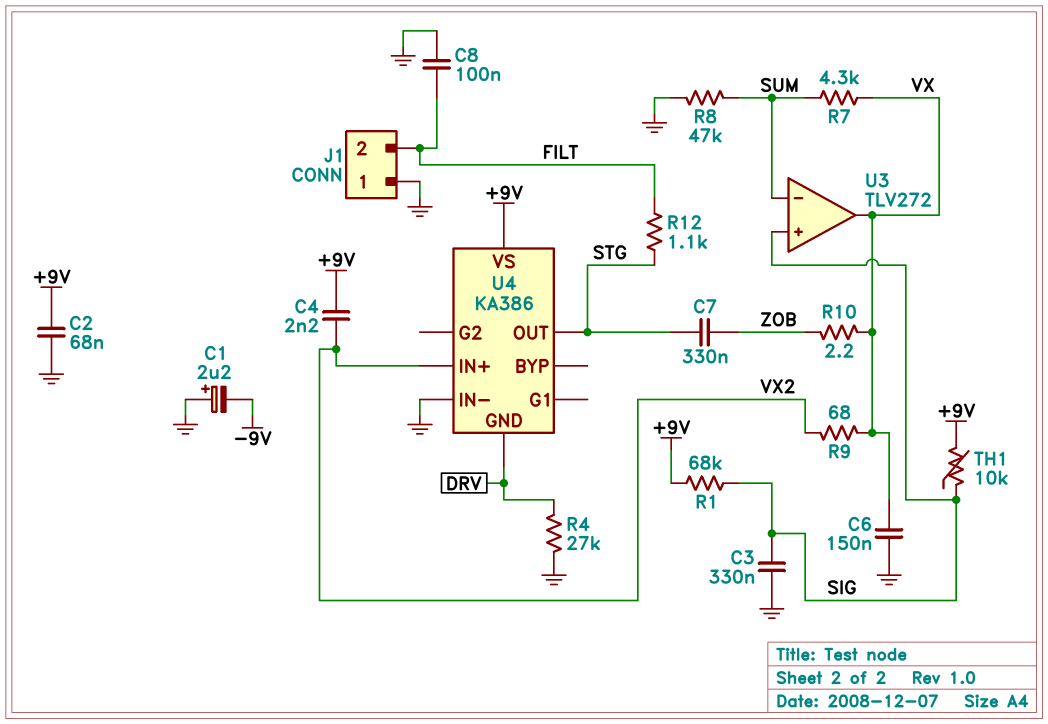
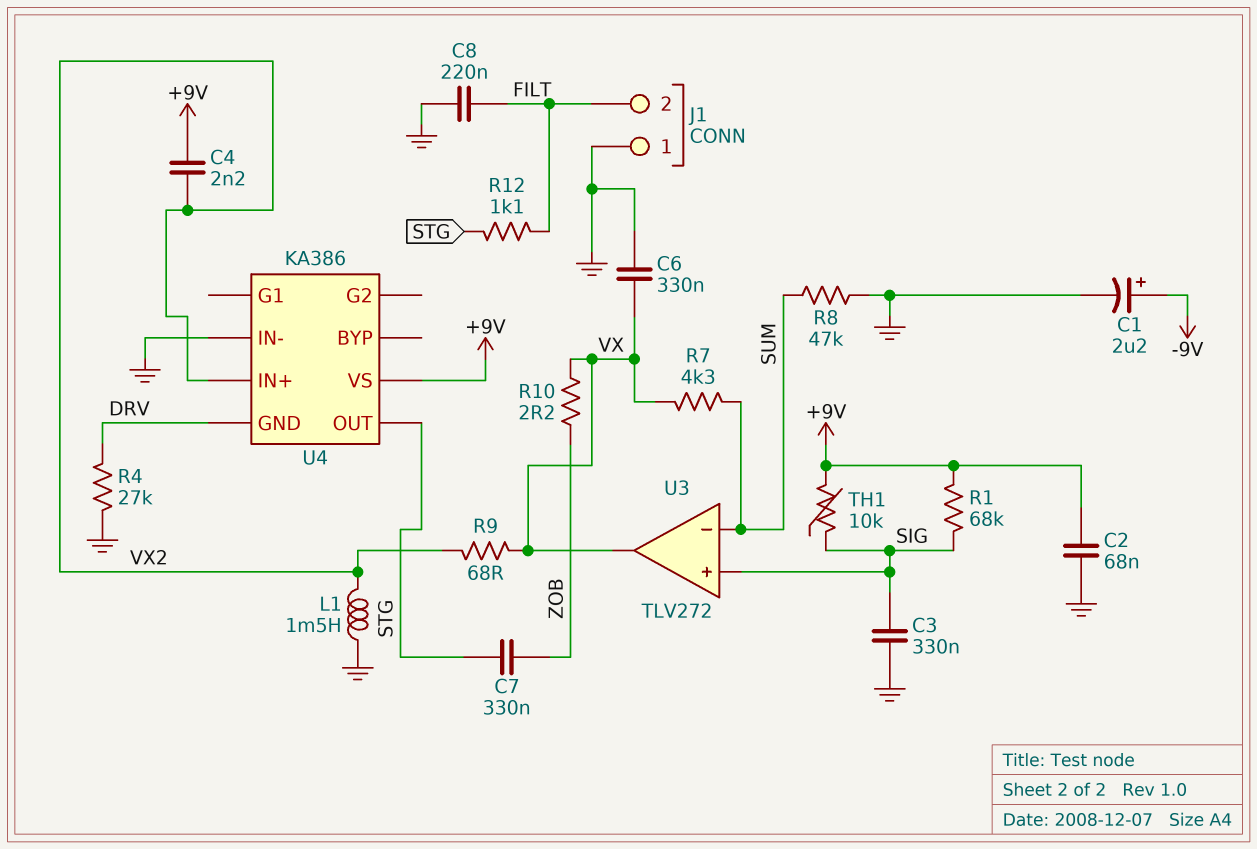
C1: 2.2uF (plus GND, minus -9V) -> 2.2uF (plus -9V, minus GND)
C6: 150nF (GND, VX) -> 330nF (GND, VX)
C8: 100nF (FILT, GND) -> 220nF (FILT, GND)
L1: none -> 1.5mH (GND, VX2)

